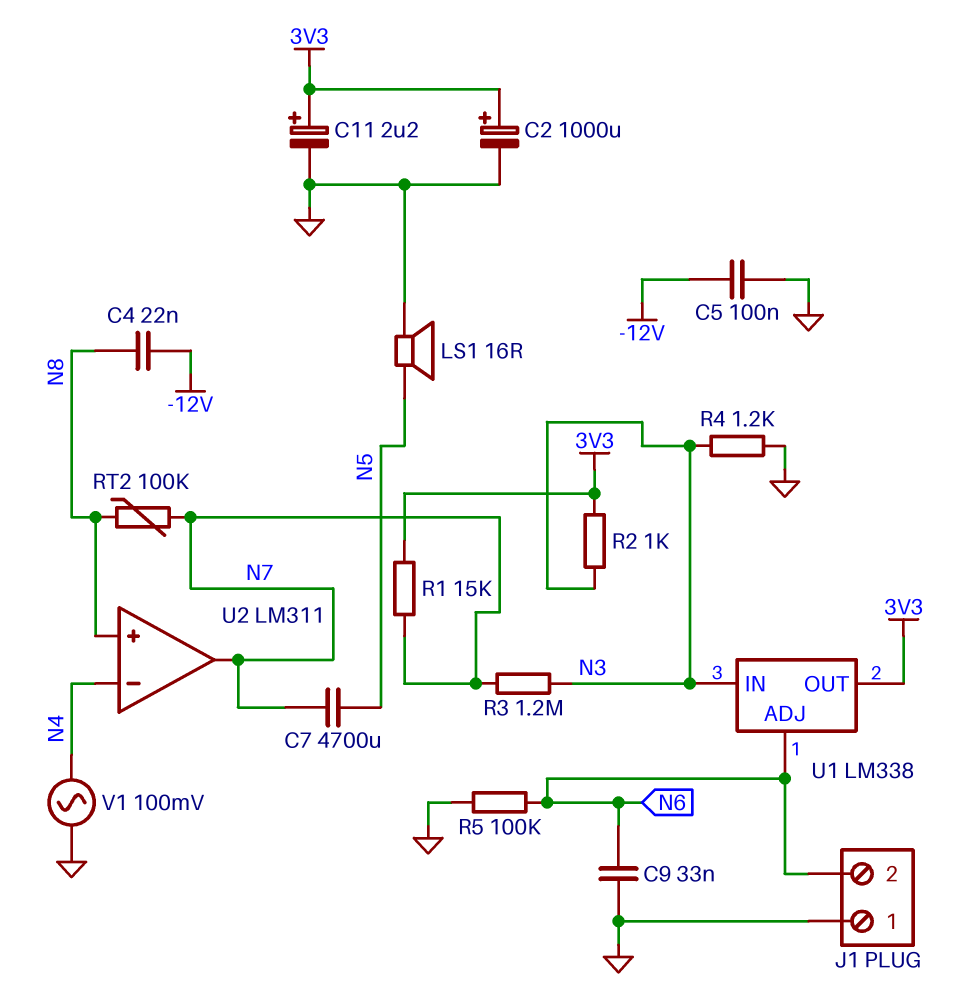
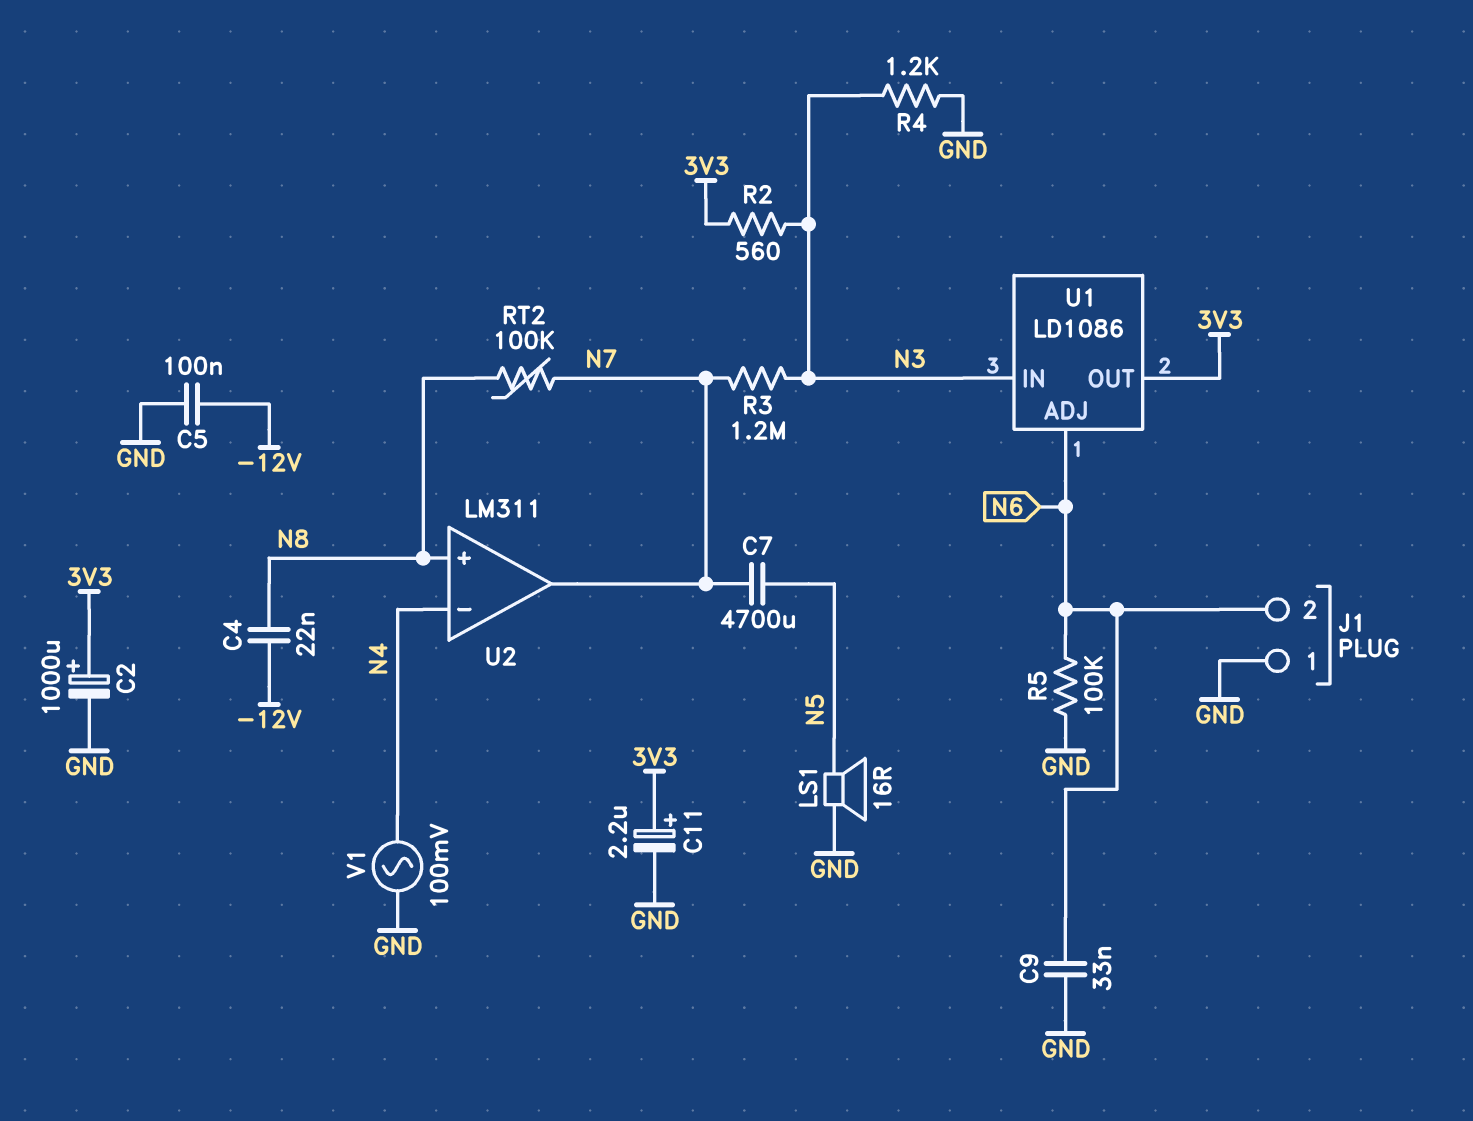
R1: 15k (3V3, N7) -> none
R2: 1k (3V3, N3) -> 560 (3V3, N3)
U1: LM338 -> LD1086

